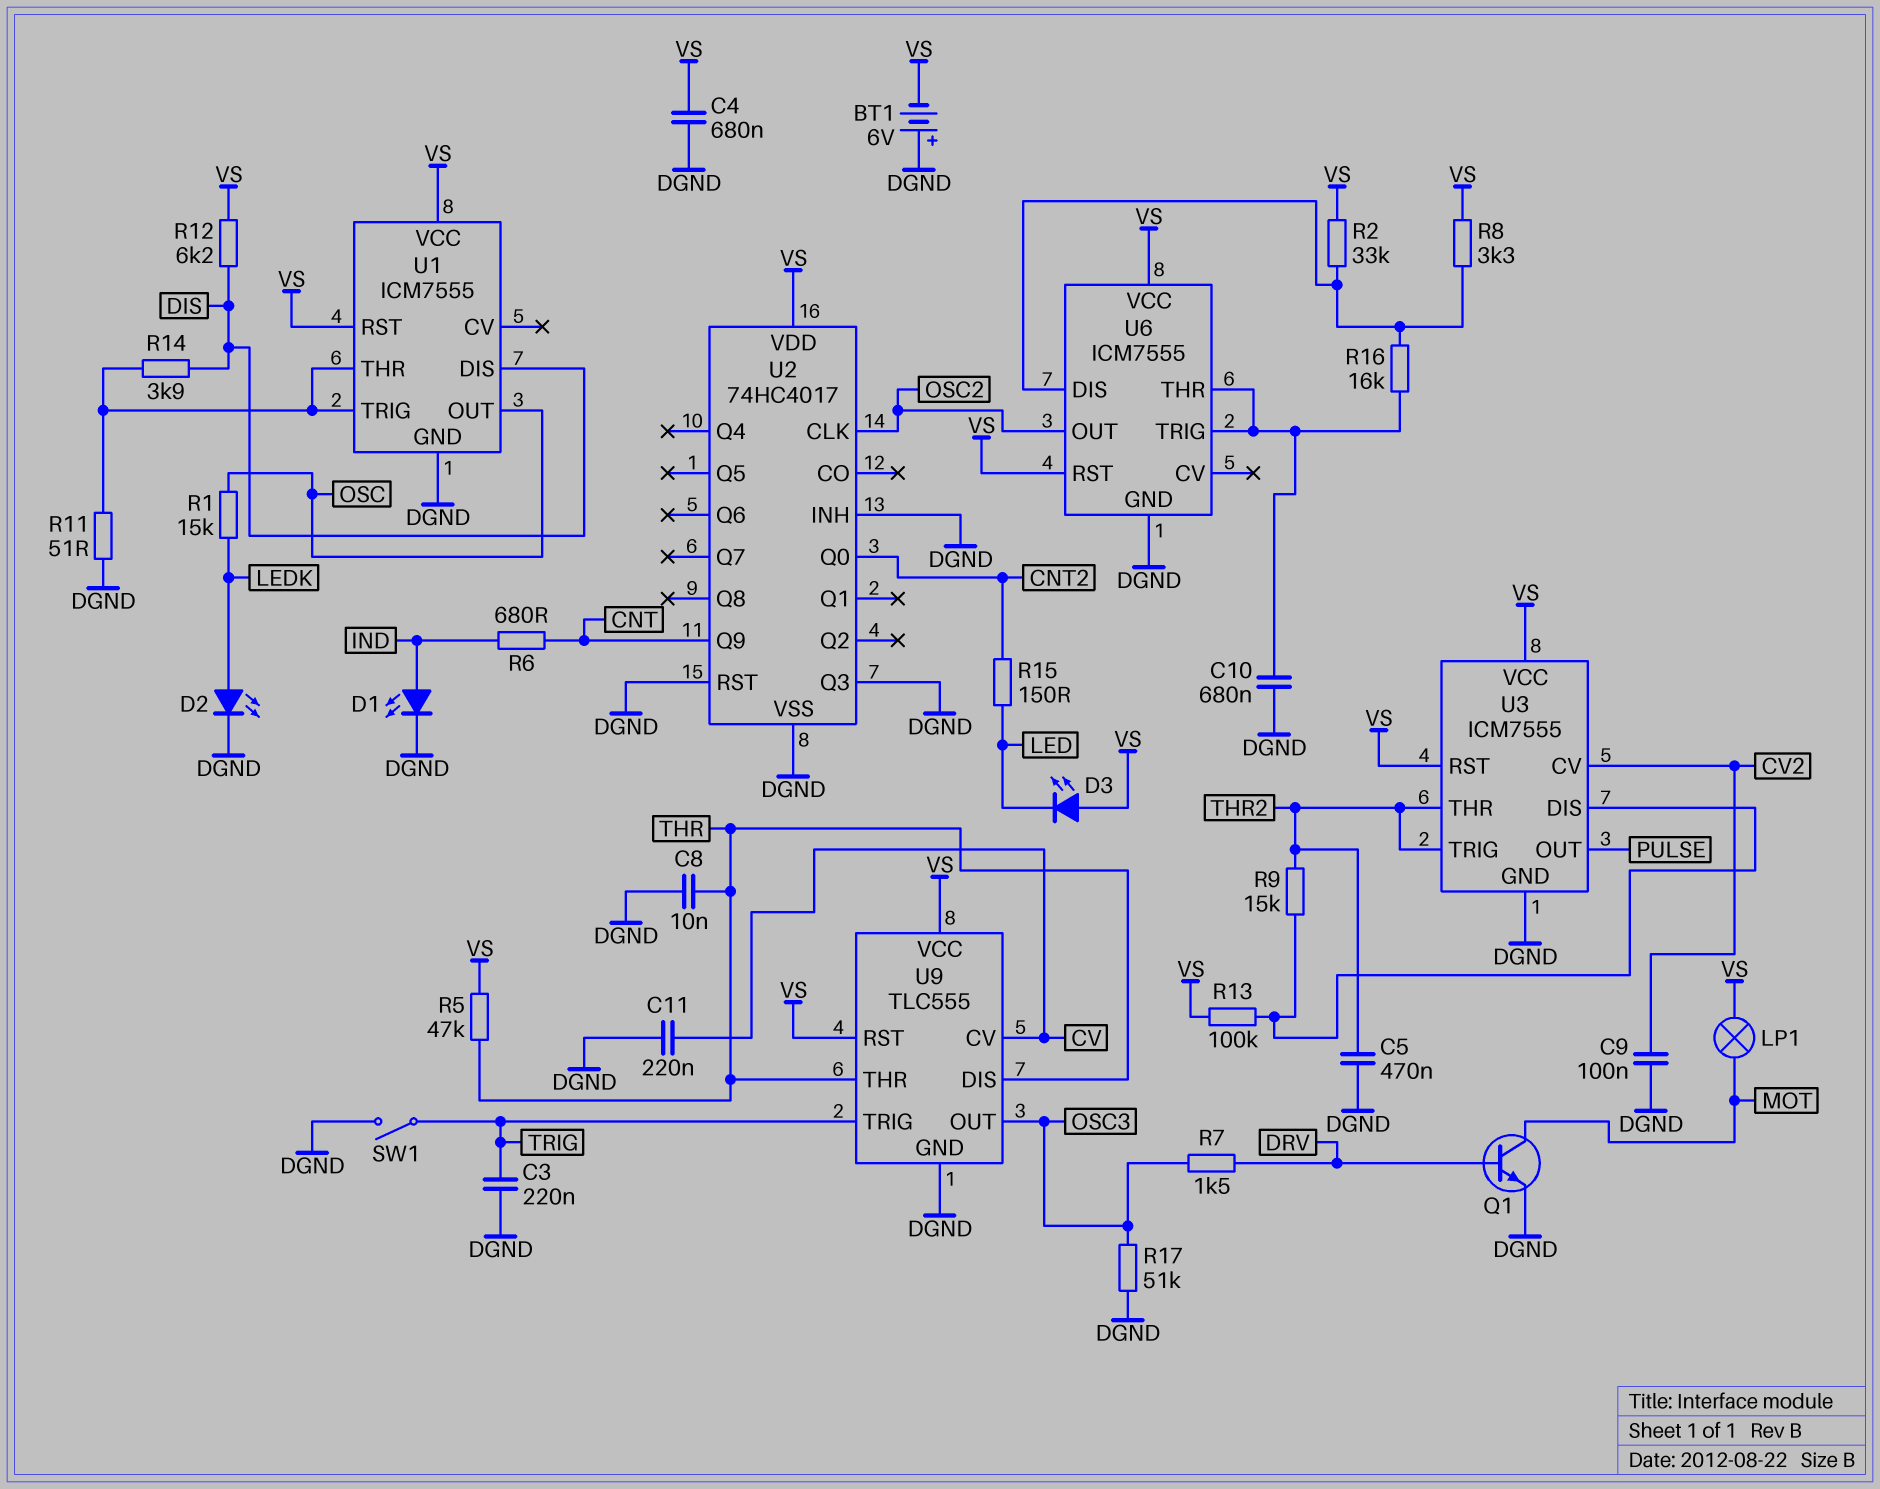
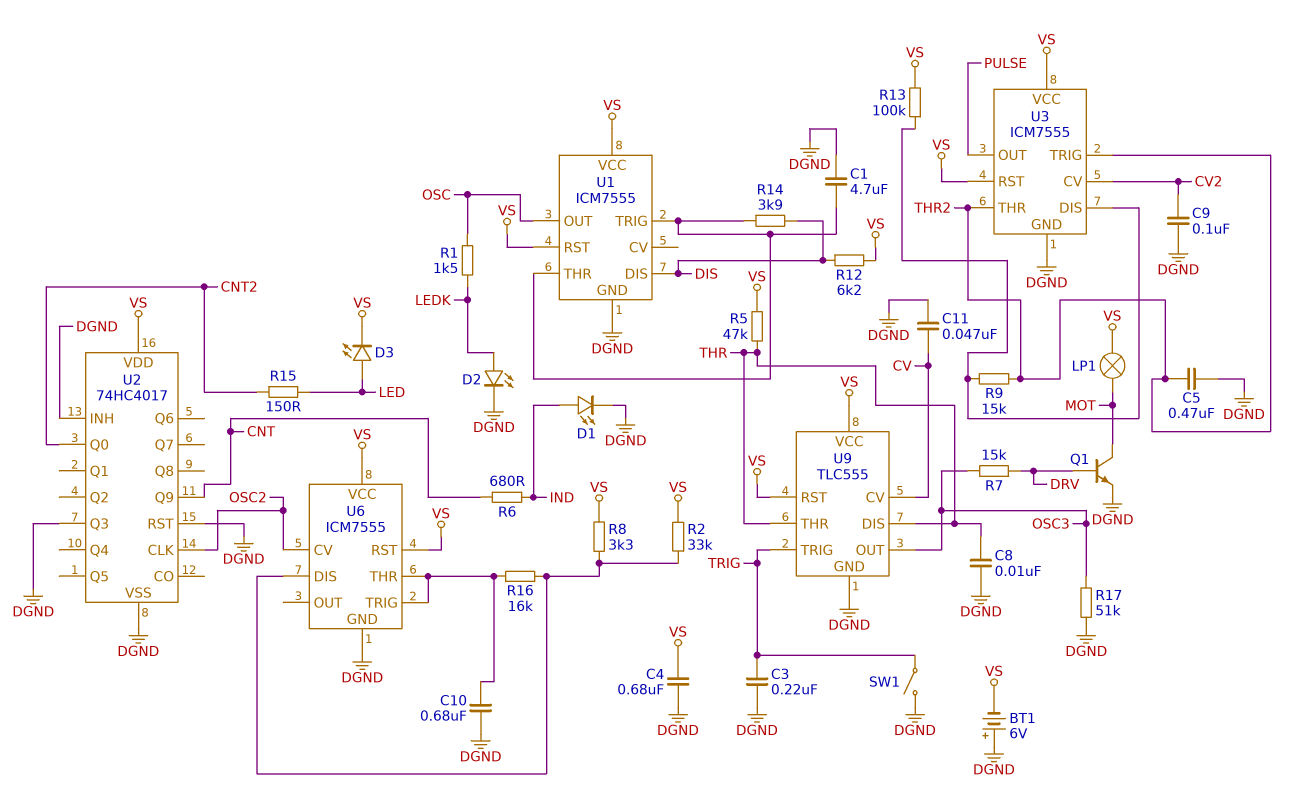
C1: none -> 4.7uF (DGND, U1/THR)
C11: 220nF (CV, DGND) -> 47nF (CV, DGND)
D3: LED (A VS, K LED) -> LED (A LED, K VS)
R1: 15k (LEDK, OSC) -> 1.5k (LEDK, OSC)
R7: 1.5k (DRV, OSC3) -> 15k (DRV, OSC3)
R11: 51 (DGND, U1/THR) -> none
U6 pin CV: none -> OSC2
U6 pin OUT: OSC2 -> none

